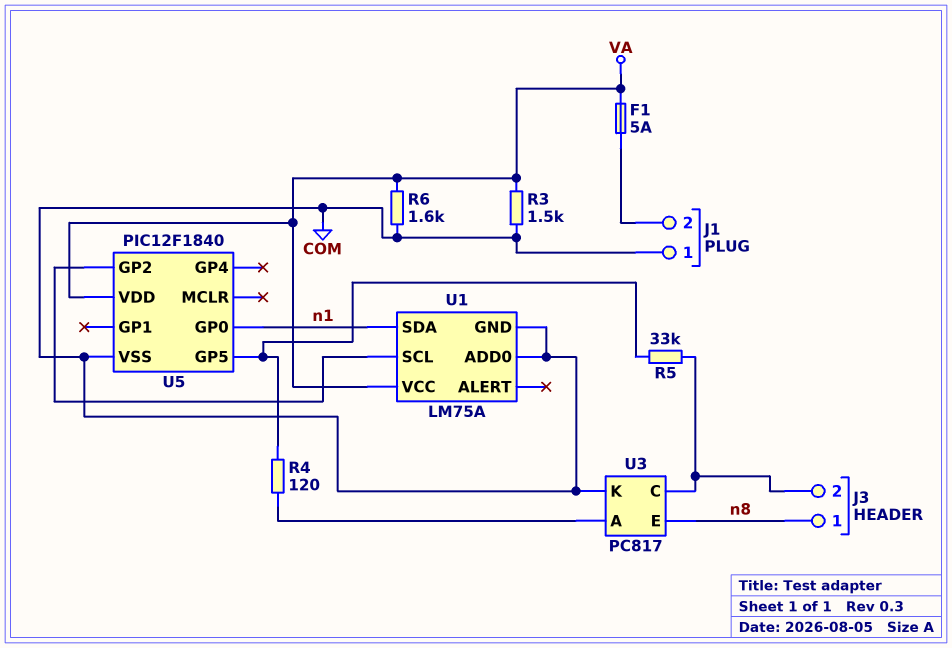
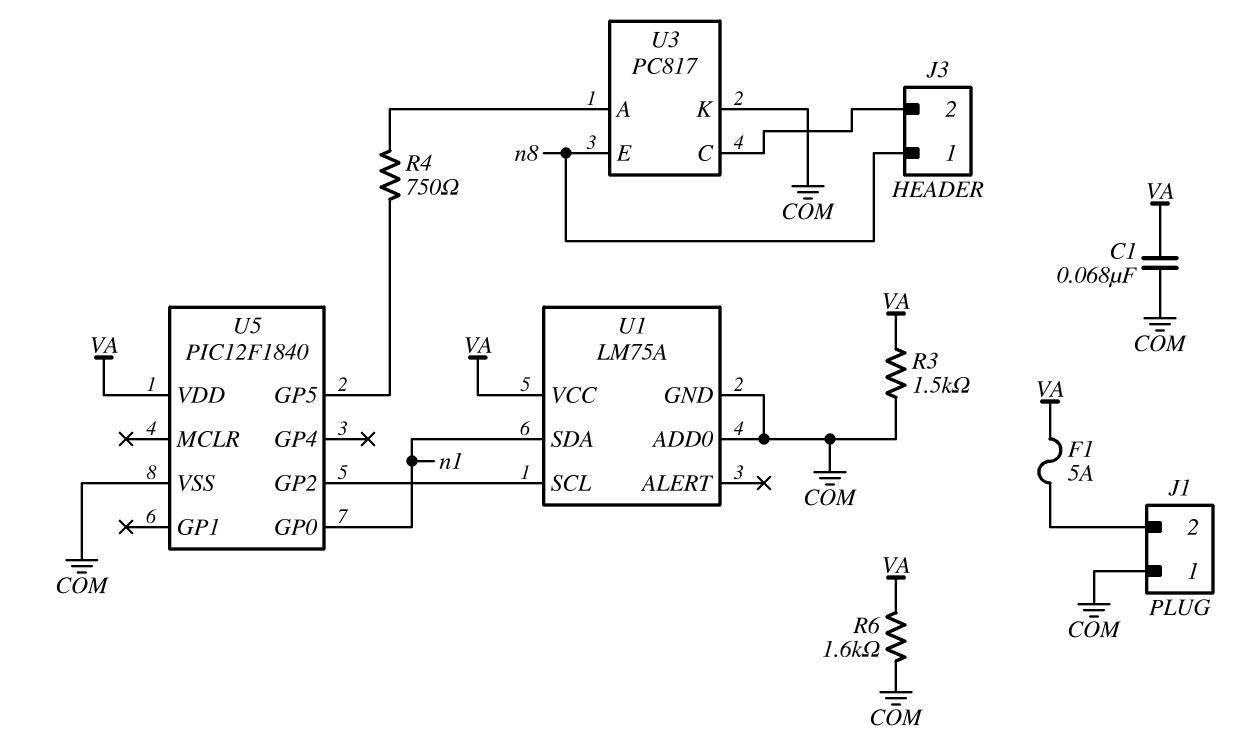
C1: none -> 68nF (COM, VA)
R4: 120 (U3/A, U5/GP5) -> 750 (U3/A, U5/GP5)
R5: 33k (J3/2, U5/GP5) -> none

